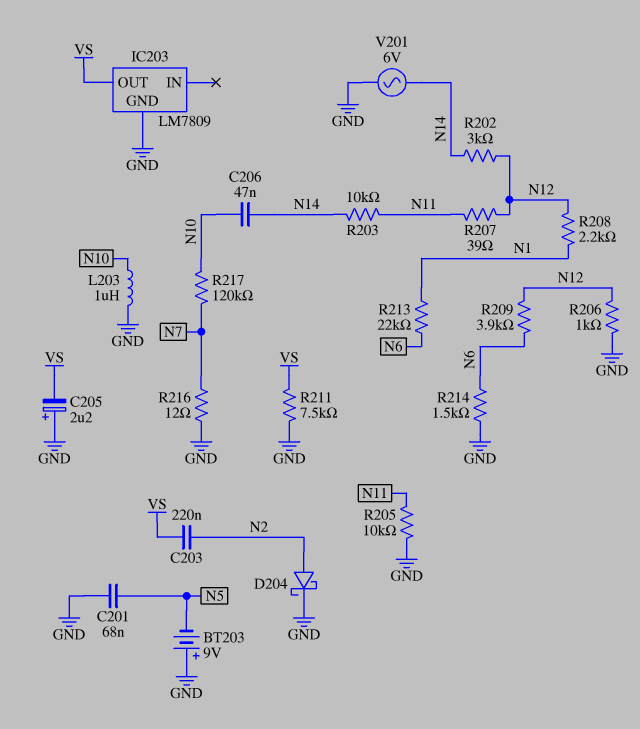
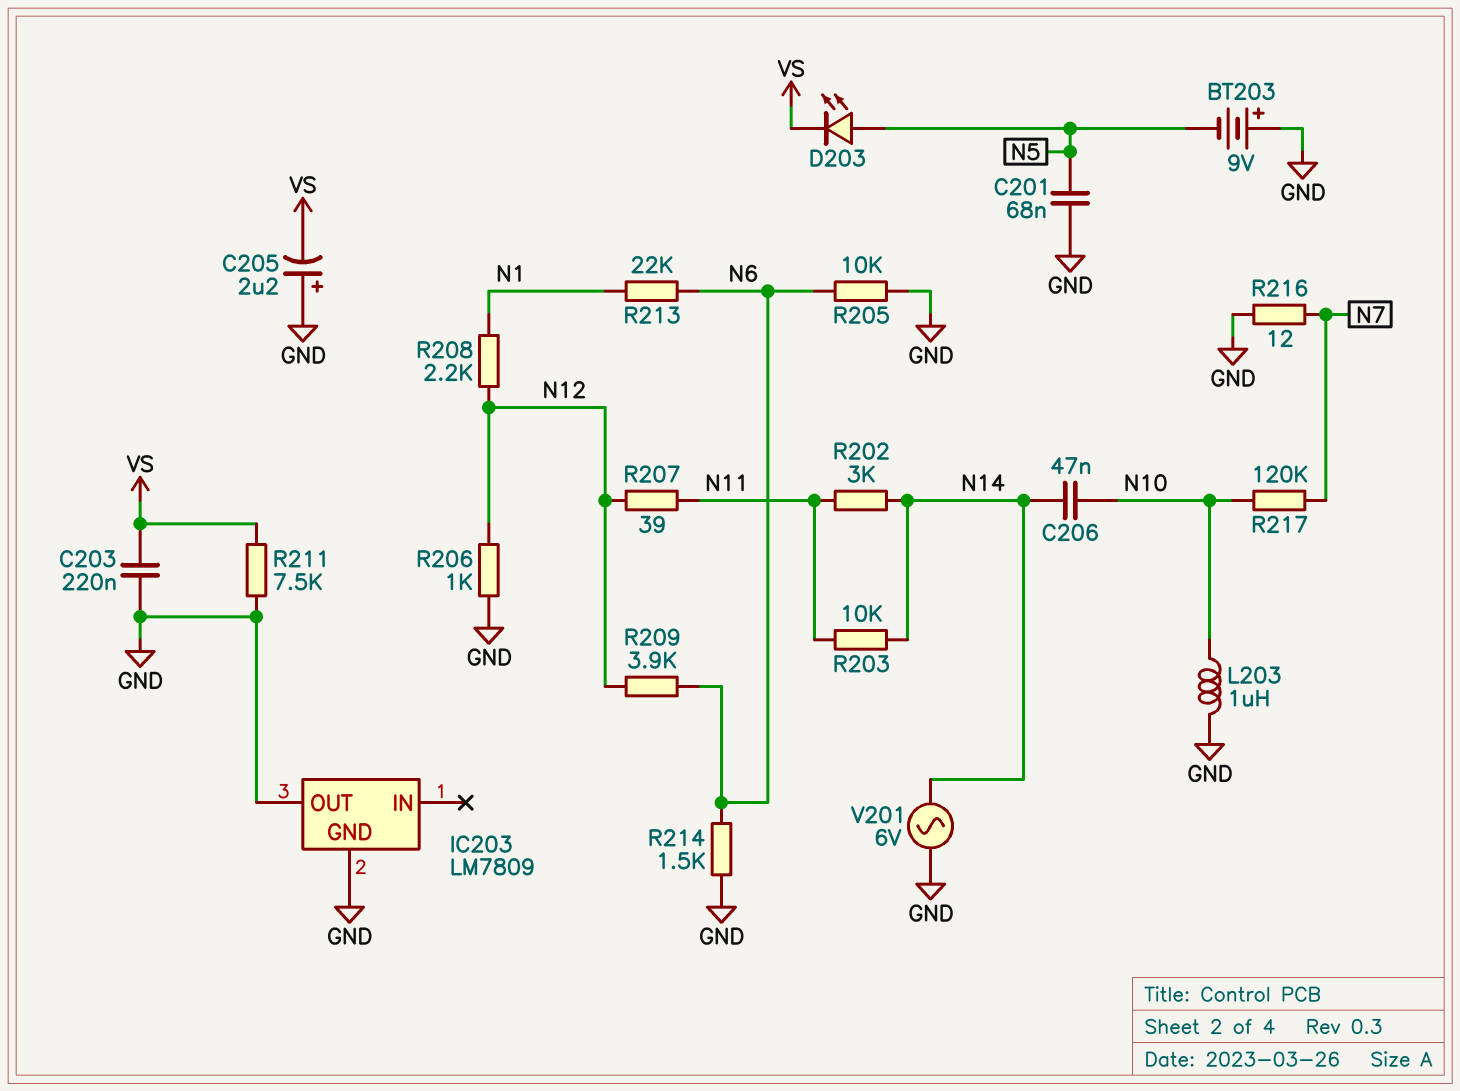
C203: 220nF (N2, VS) -> 220nF (GND, VS)
D203: none -> LED (A N5, K VS)
D204: schottky (A N2, K GND) -> none
IC203 pin OUT: VS -> GND
R202: 3k (N12, N14) -> 3k (N11, N14)
R205: 10k (GND, N11) -> 10k (GND, N6)

